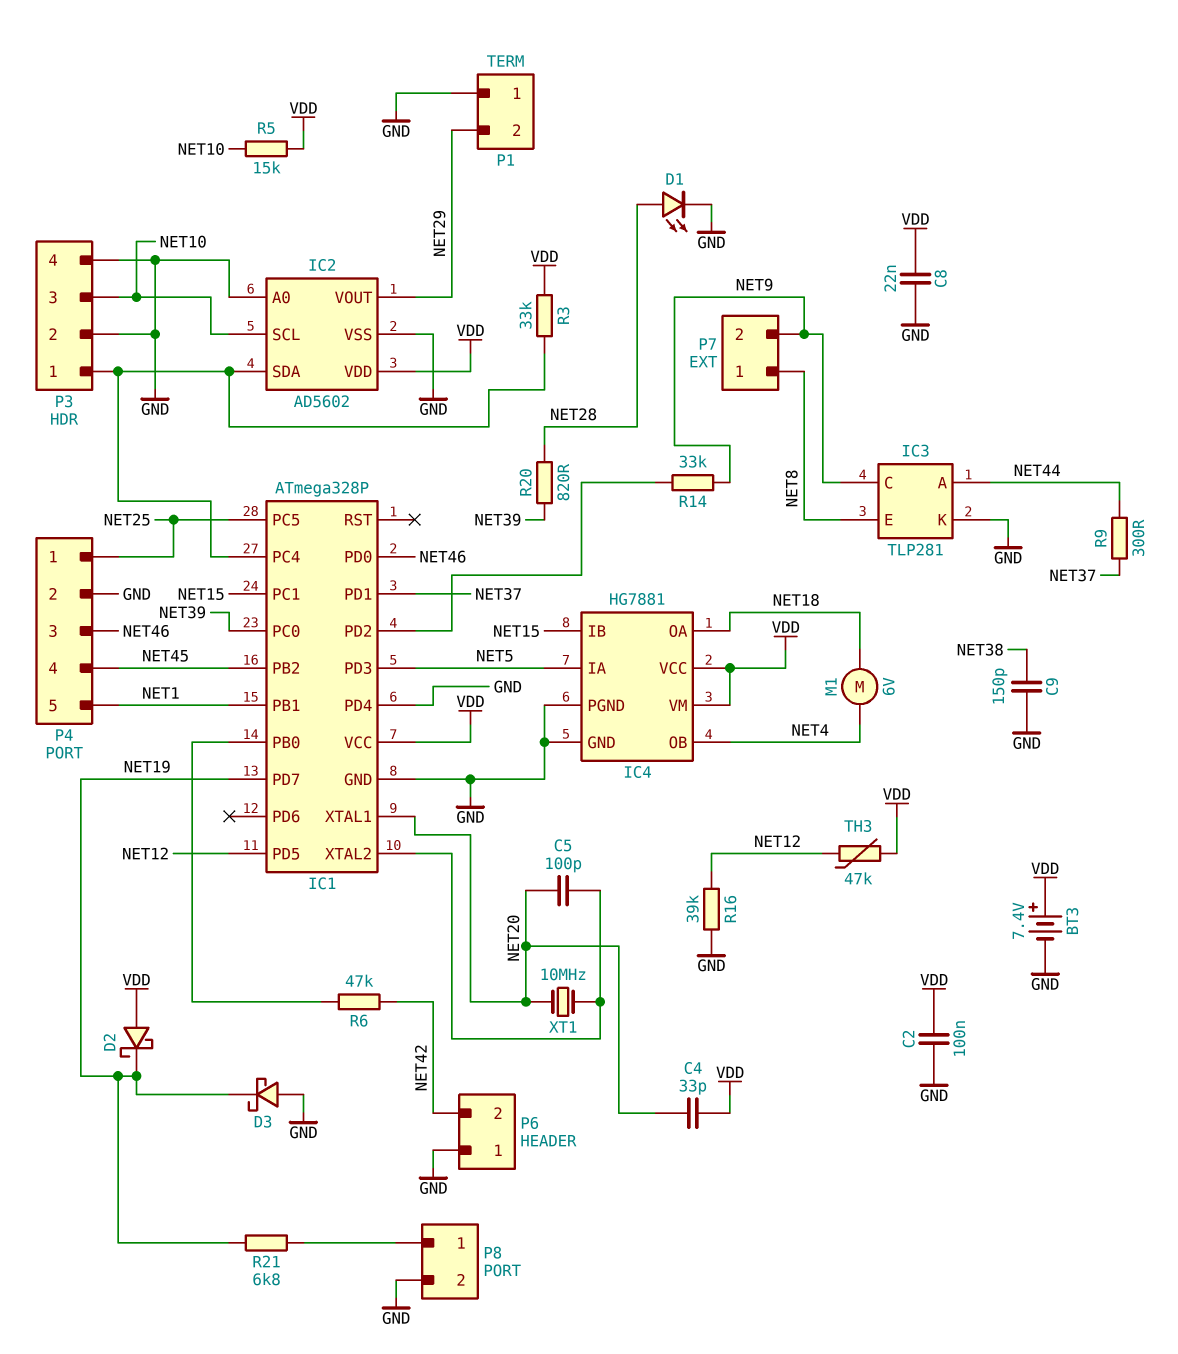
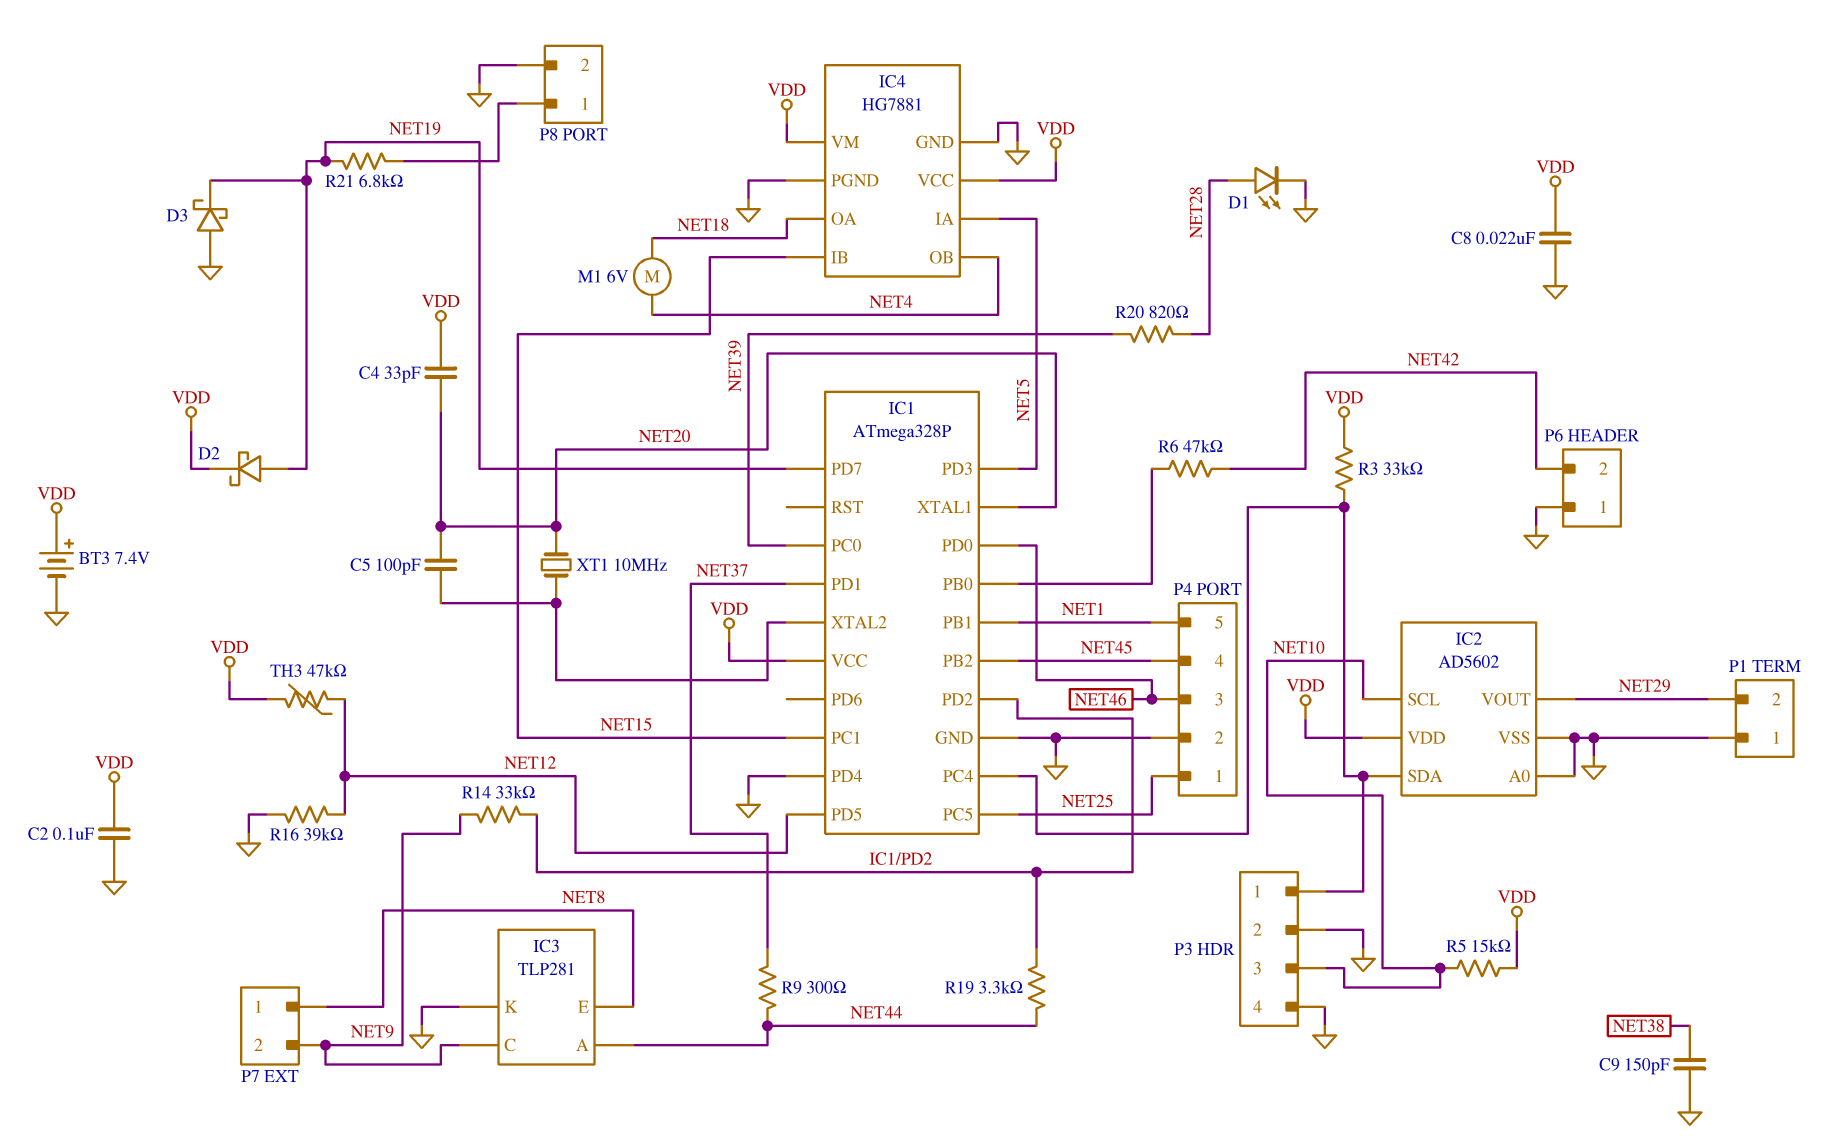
D2: schottky (A VDD, K NET19) -> schottky (A NET19, K VDD)
R19: none -> 3.3k (IC1/PD2, NET44)

